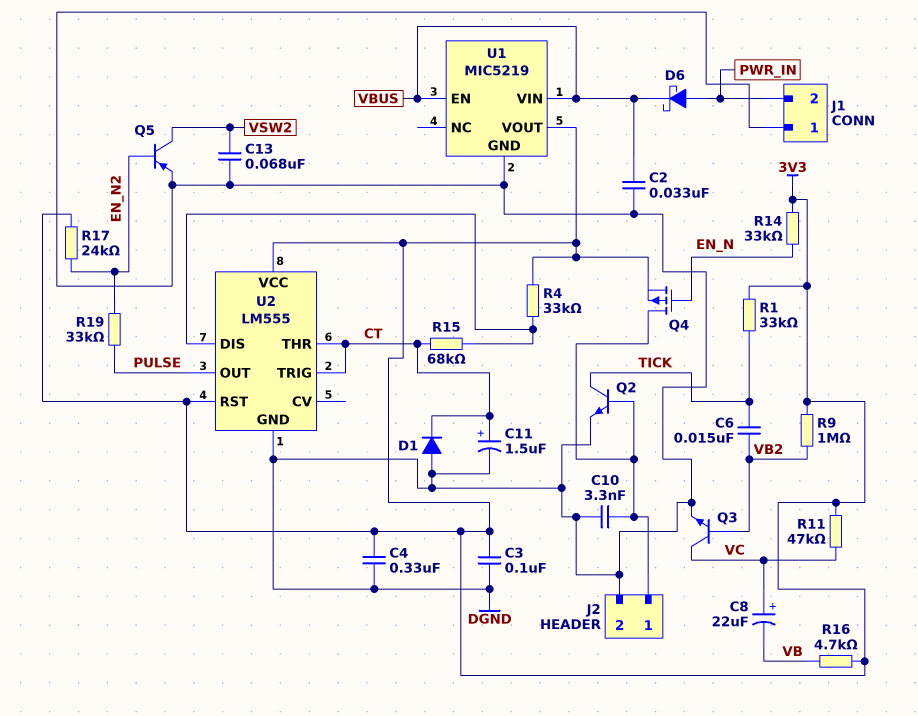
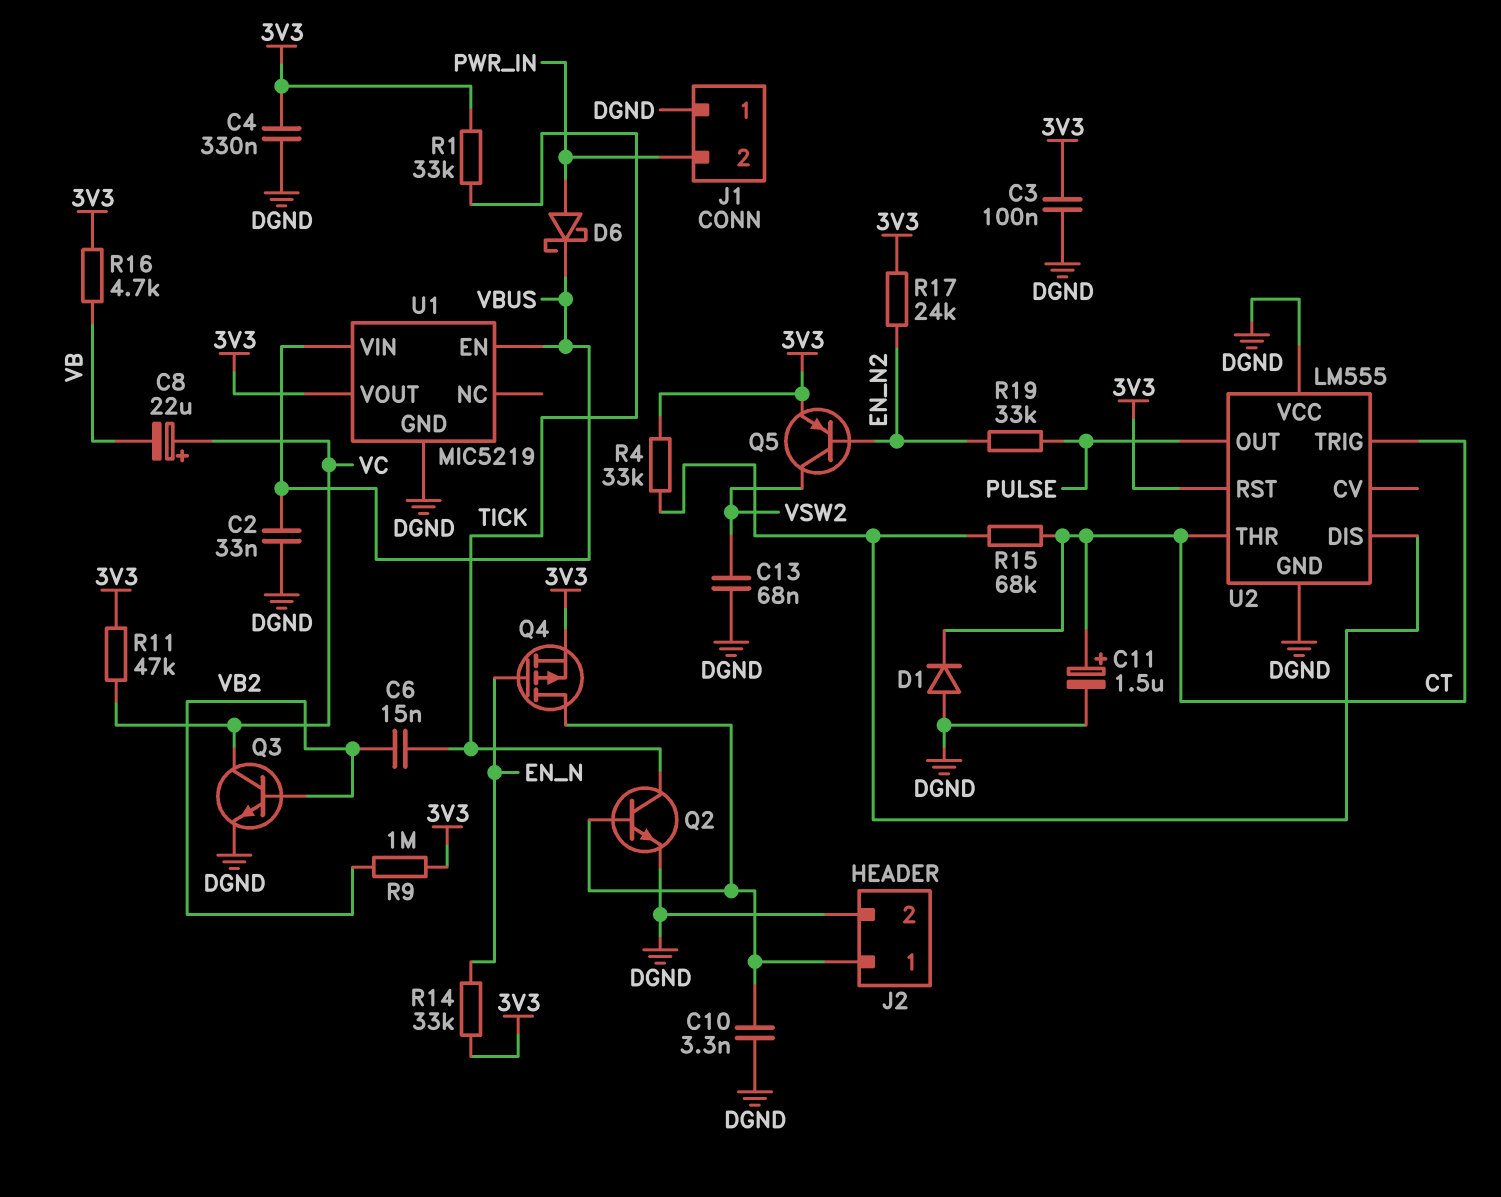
Q5: PNP (B EN_N2, C VSW2, E DGND) -> PNP (B EN_N2, C VSW2, E 3V3)
U2 pin VCC: 3V3 -> DGND

